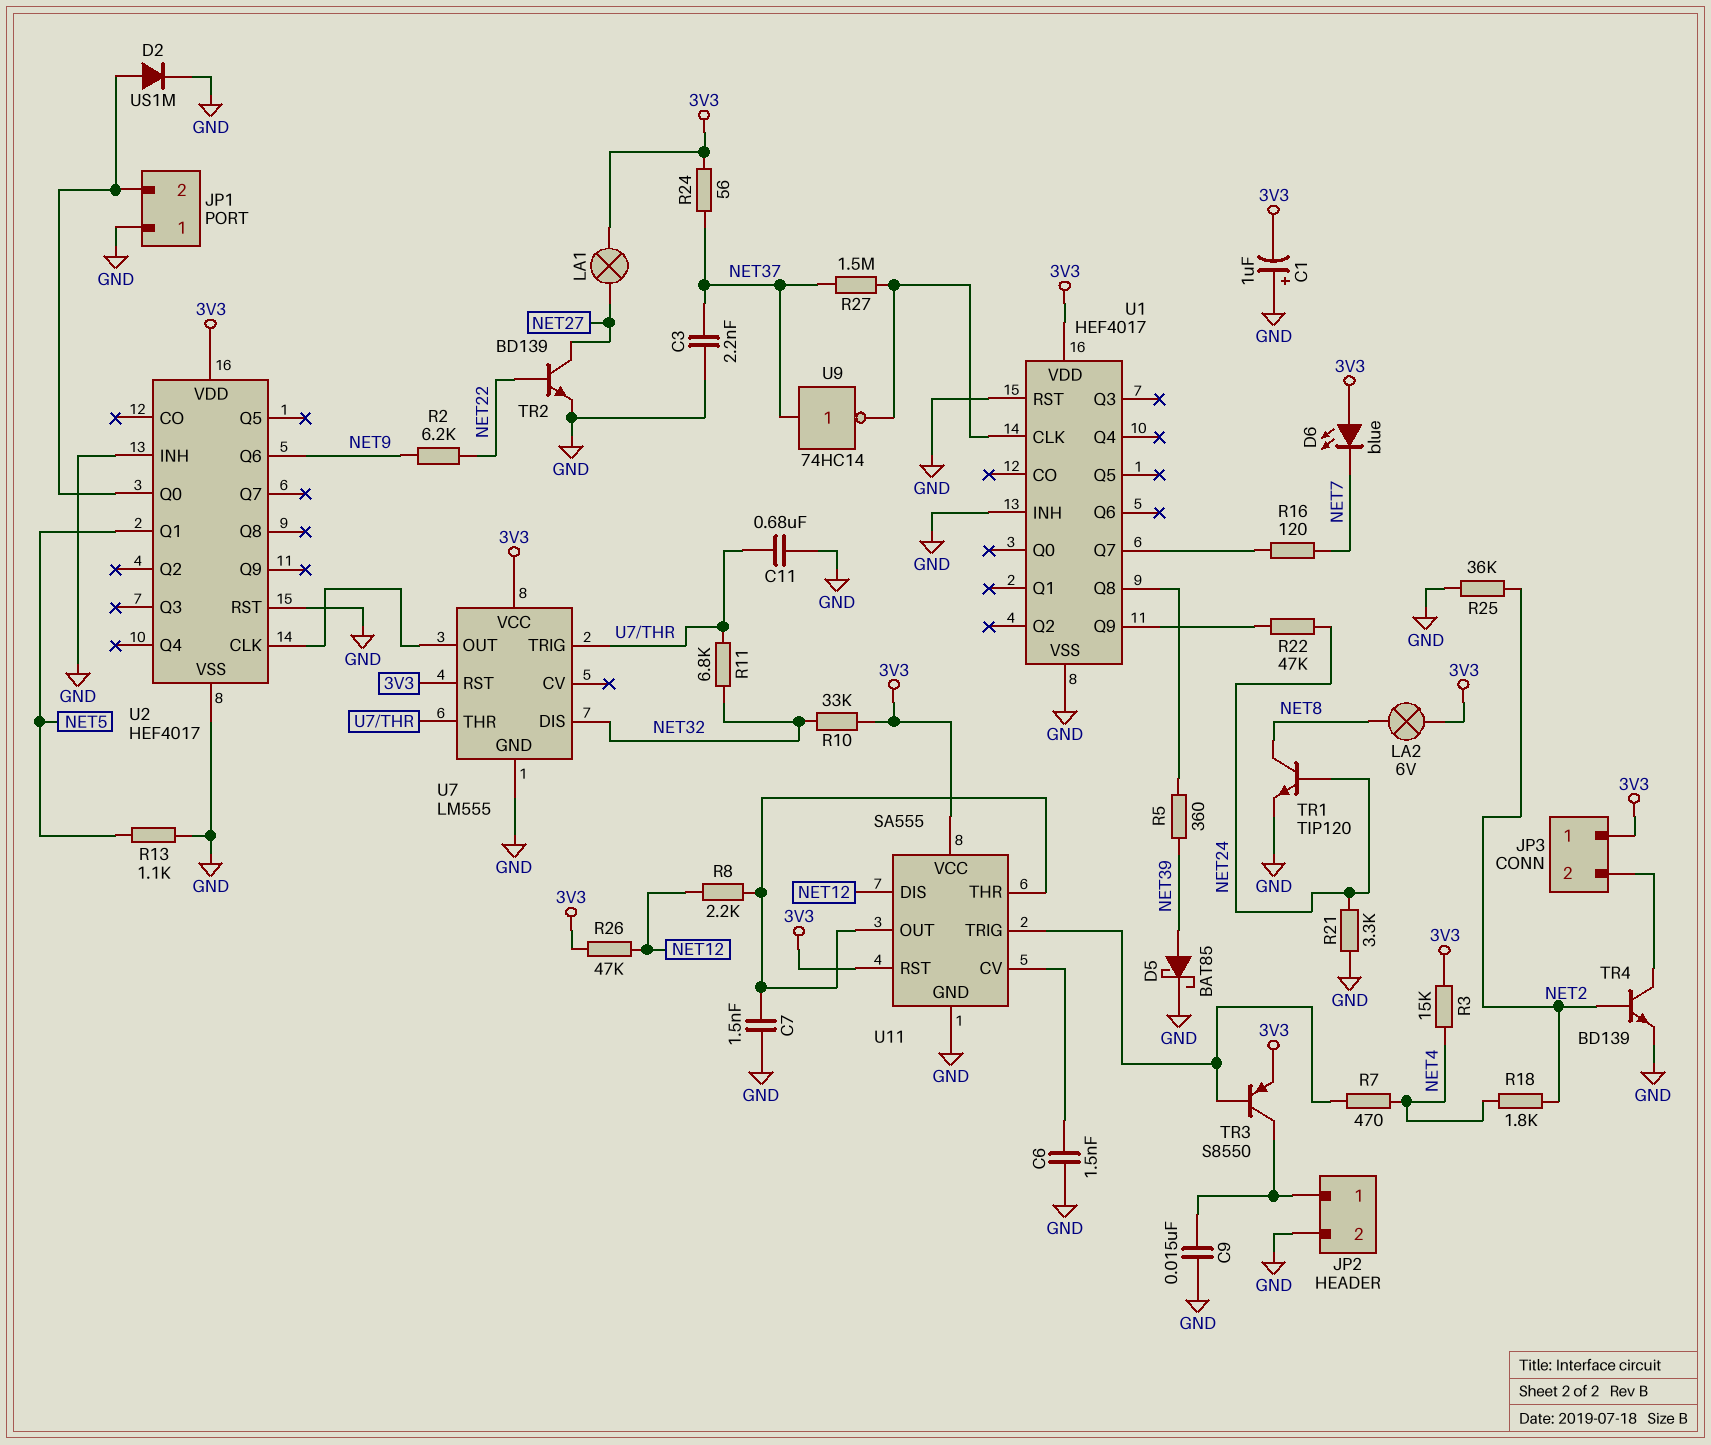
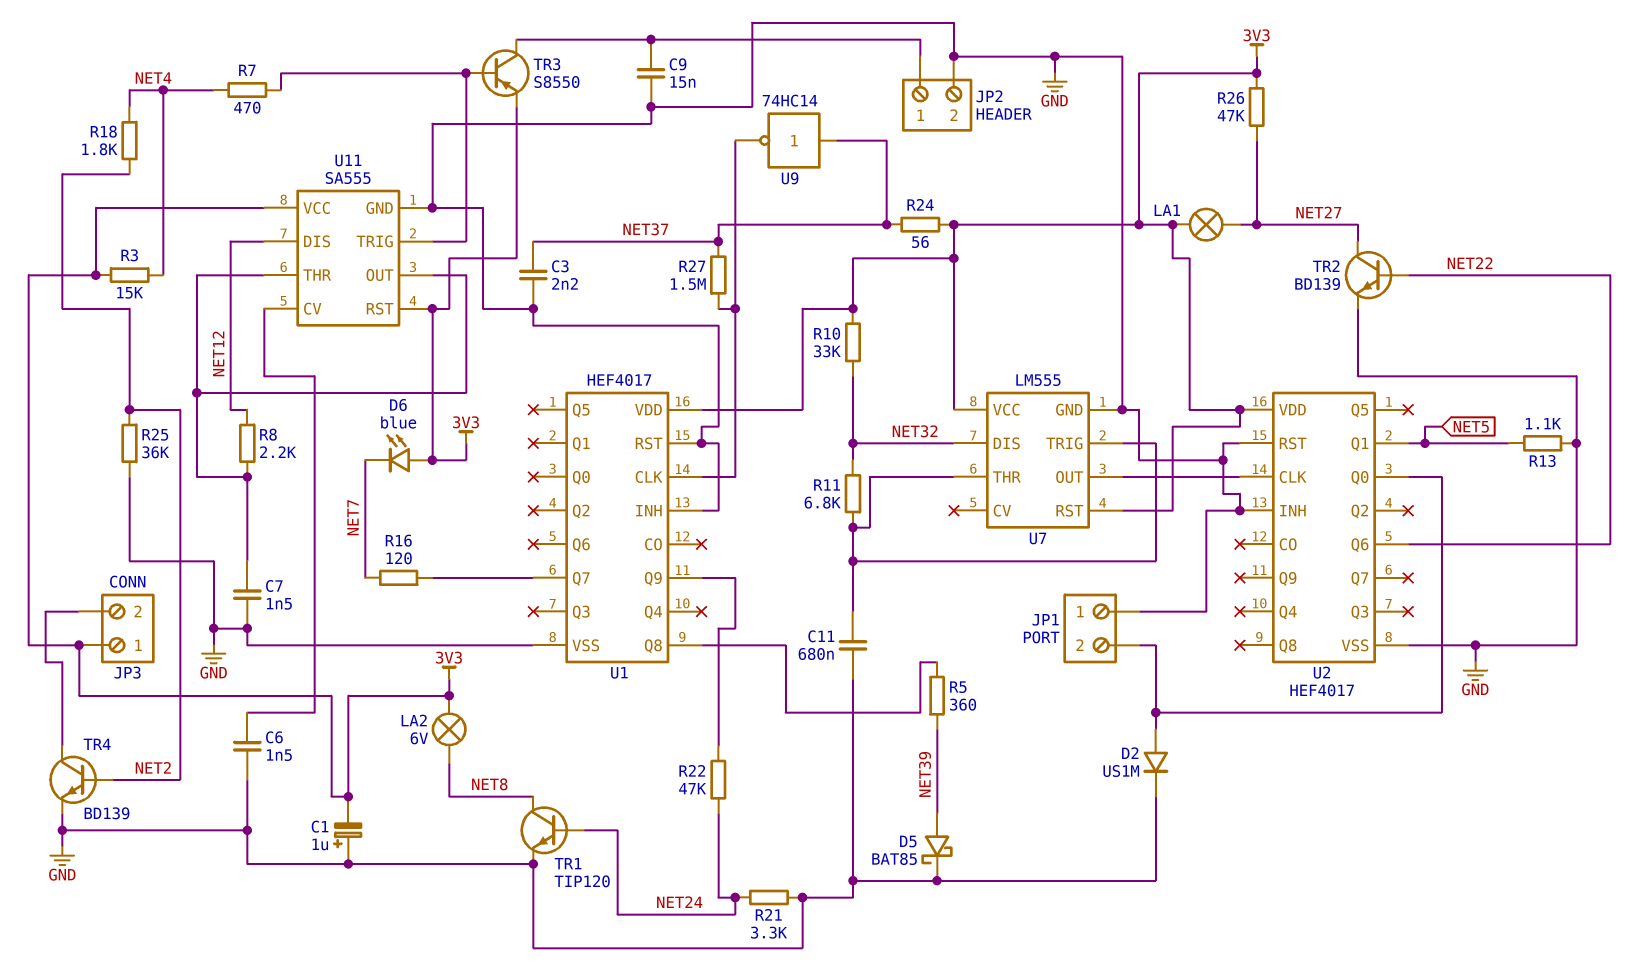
R2: 6.2k (NET9, NET22) -> none
R26: 47k (3V3, NET12) -> 47k (3V3, NET27)
U2 pin Q6: NET9 -> NET22

